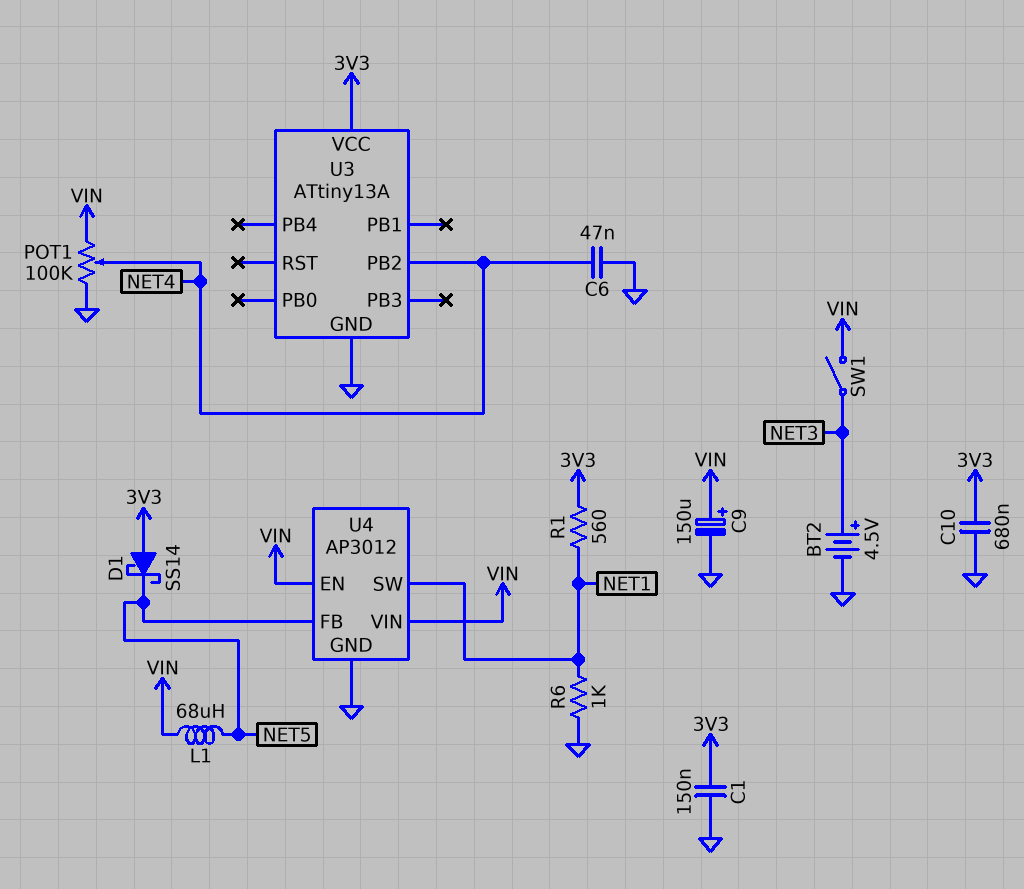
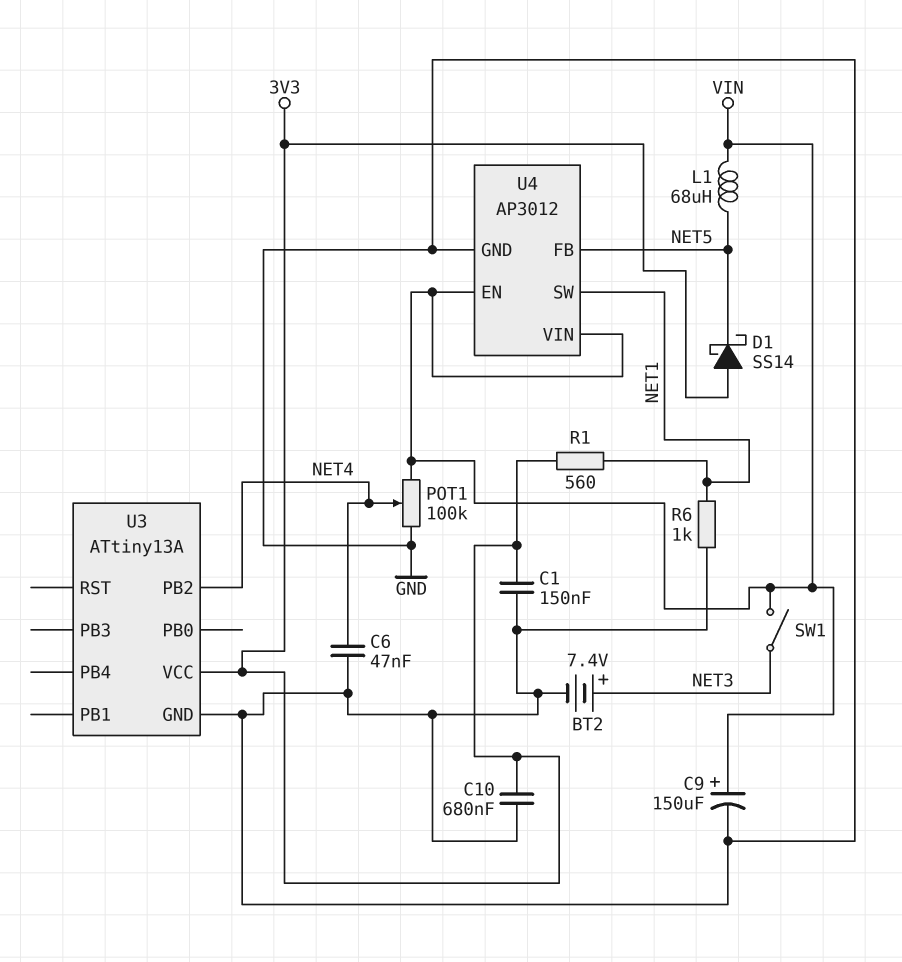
BT2: 4.5V (plus NET3, minus GND) -> 7.4V (plus NET3, minus GND)

